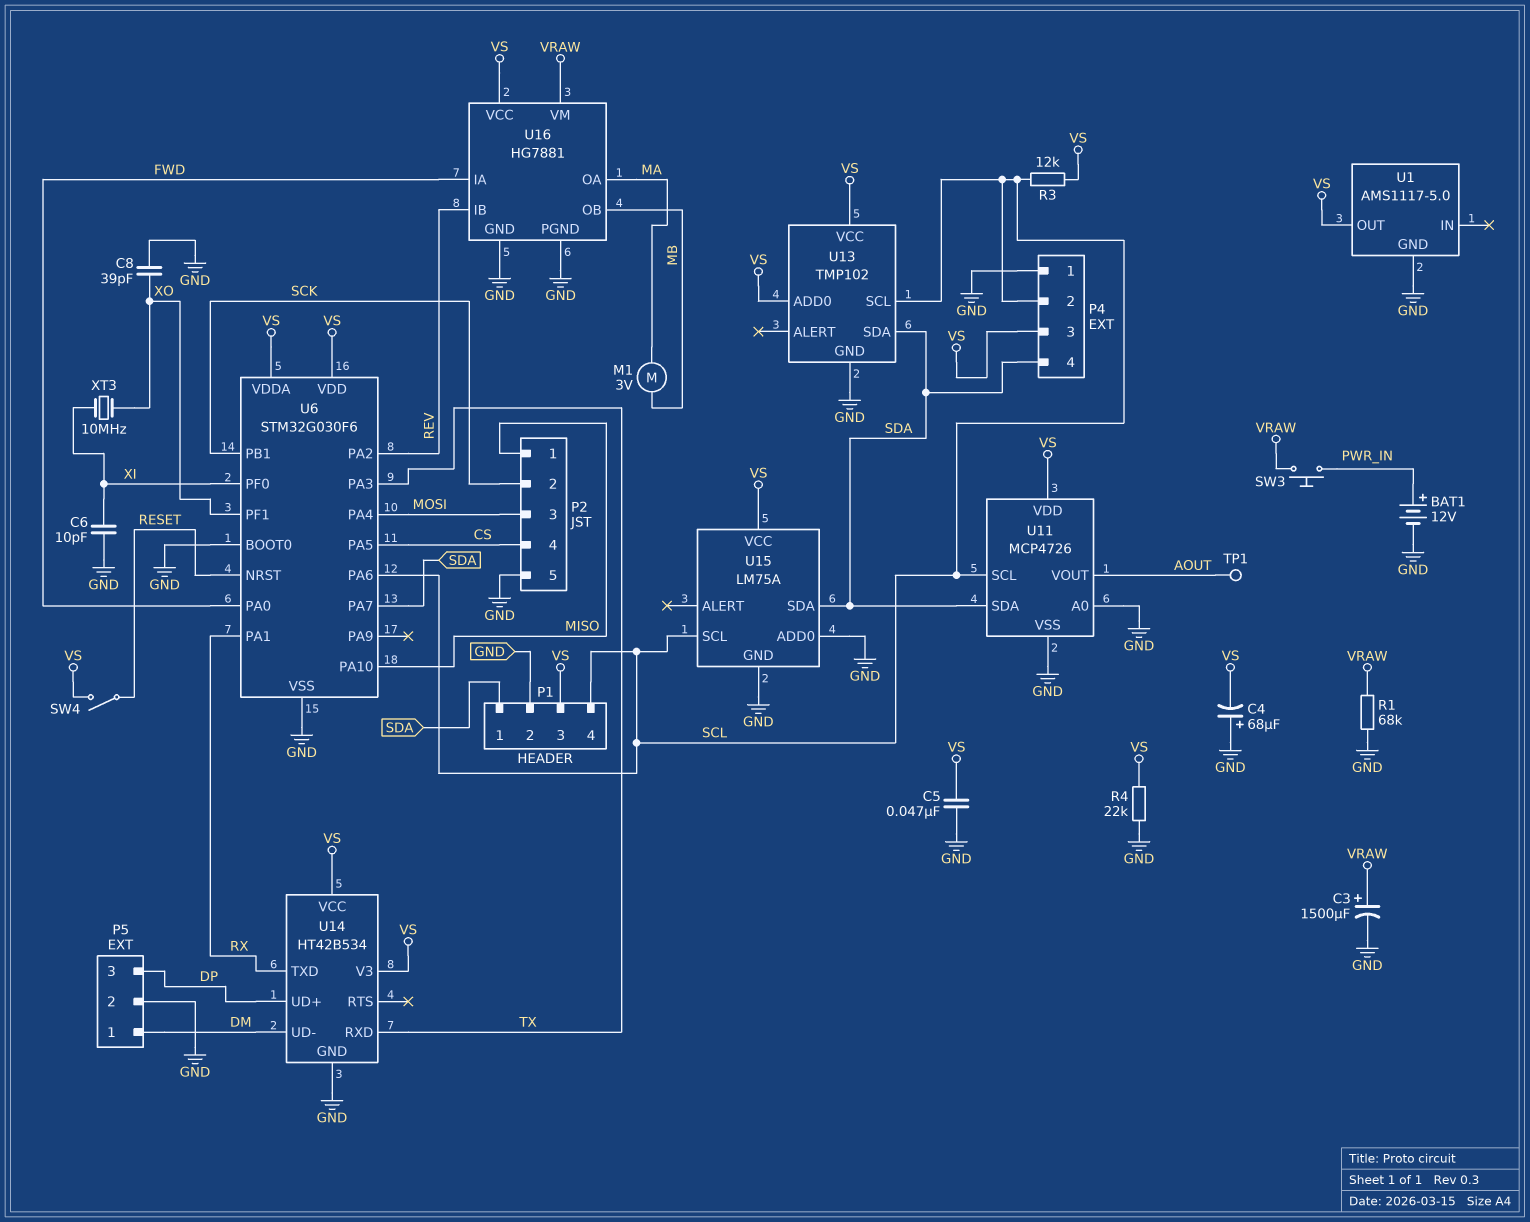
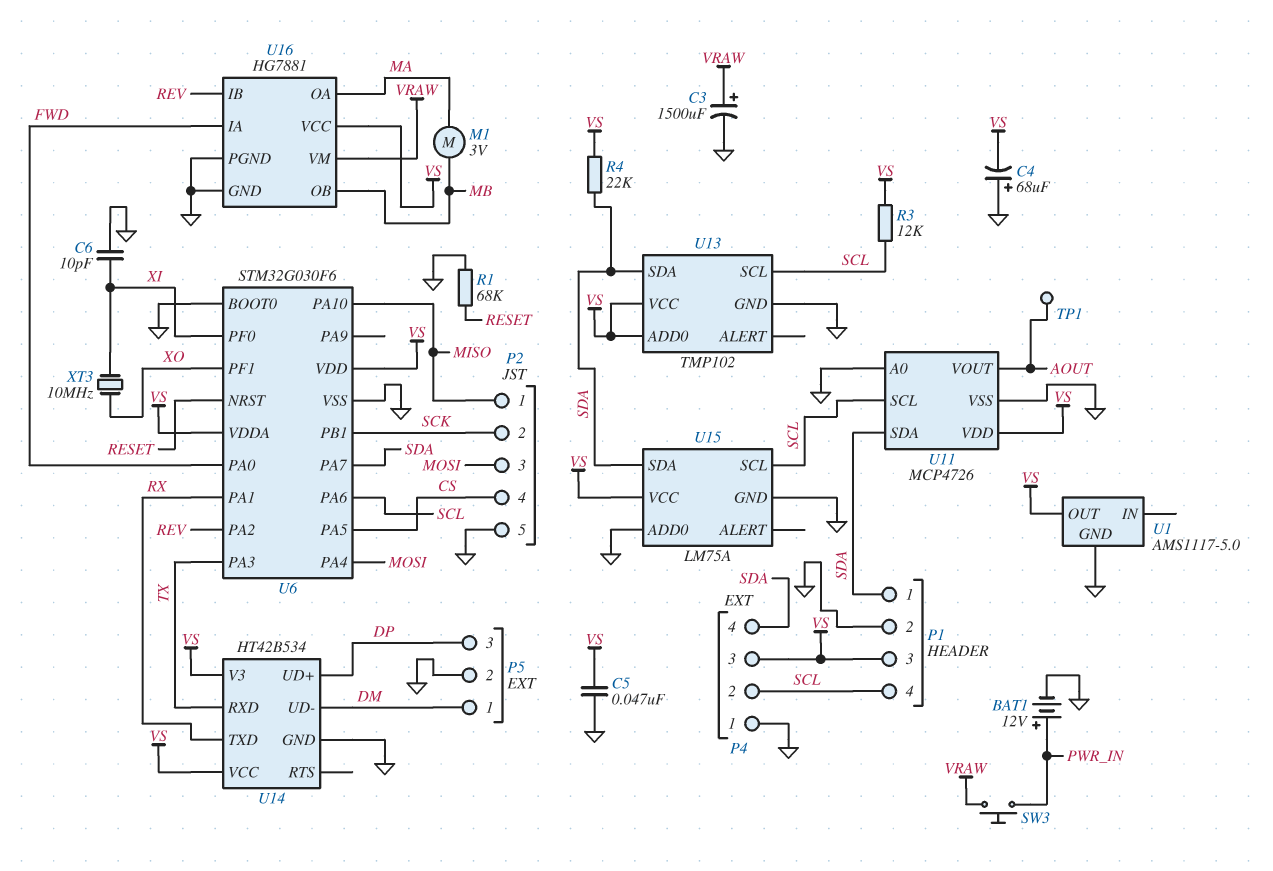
C8: 39pF (GND, XO) -> none
R1: 68k (GND, VRAW) -> 68k (GND, RESET)
R4: 22k (GND, VS) -> 22k (SDA, VS)
SW4: switch (RESET, VS) -> none

